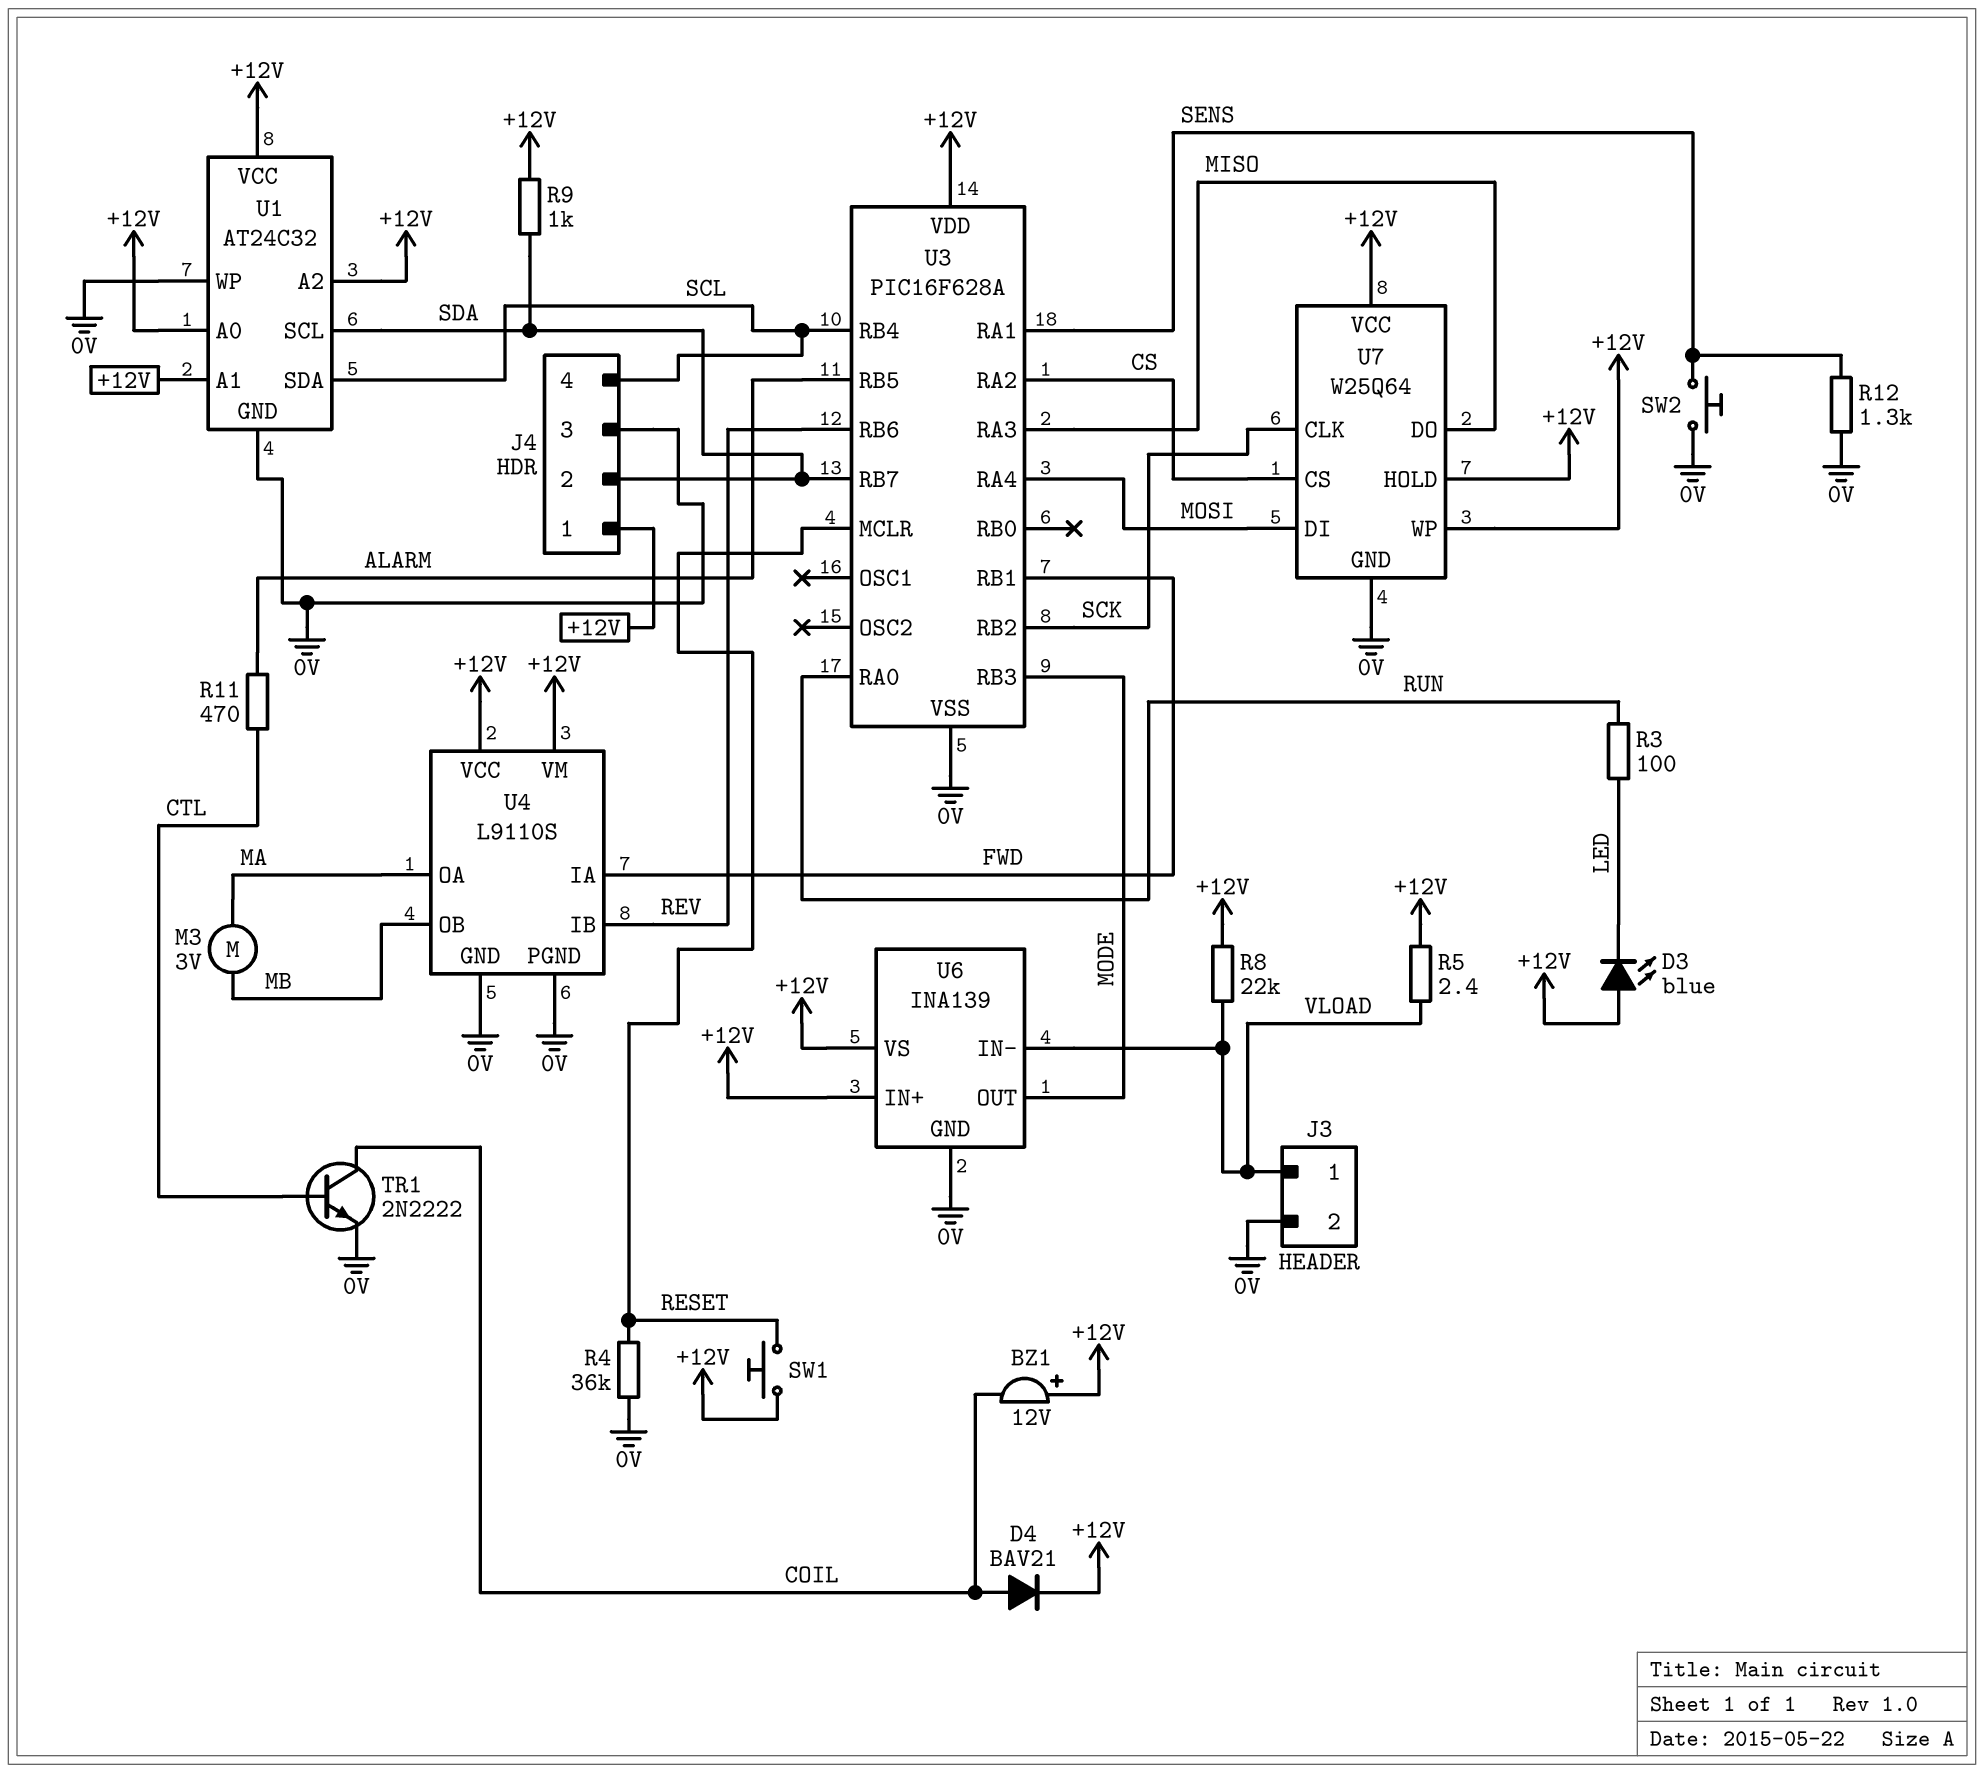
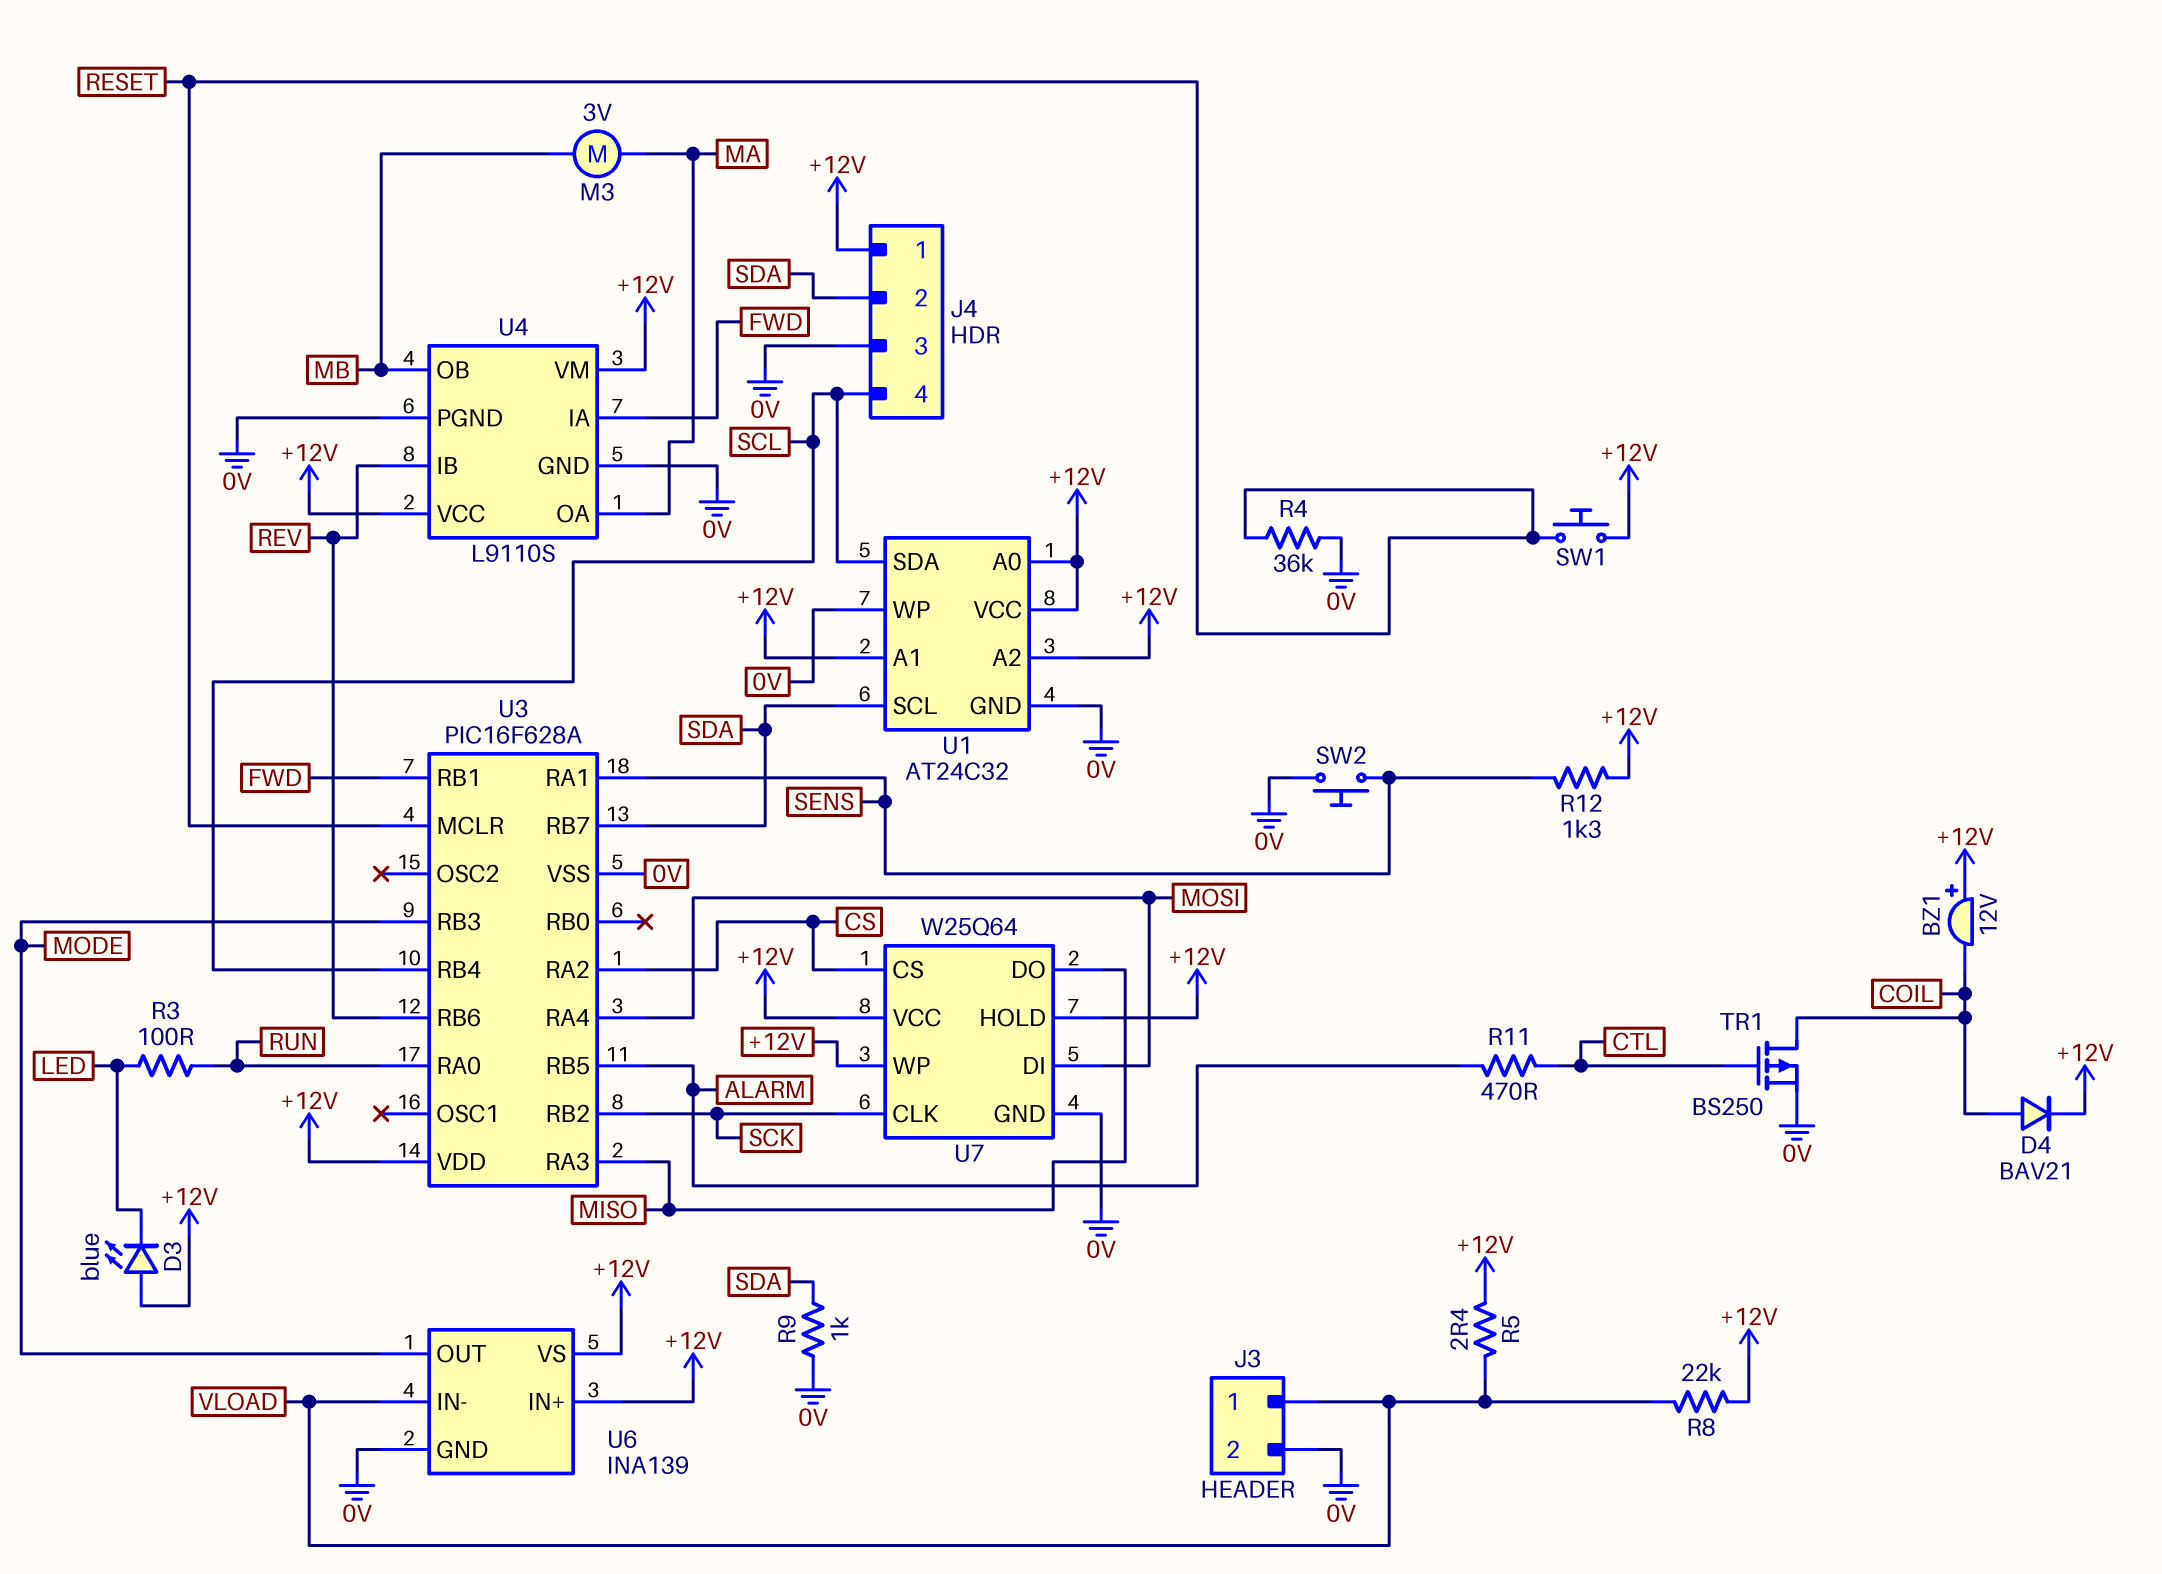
R9: 1k (+12V, SDA) -> 1k (0V, SDA)
R12: 1.3k (0V, SENS) -> 1.3k (+12V, SENS)
TR1: NPN 2N2222 (B CTL, C COIL, E 0V) -> PMOS BS250 (G CTL, D COIL, S 0V)

